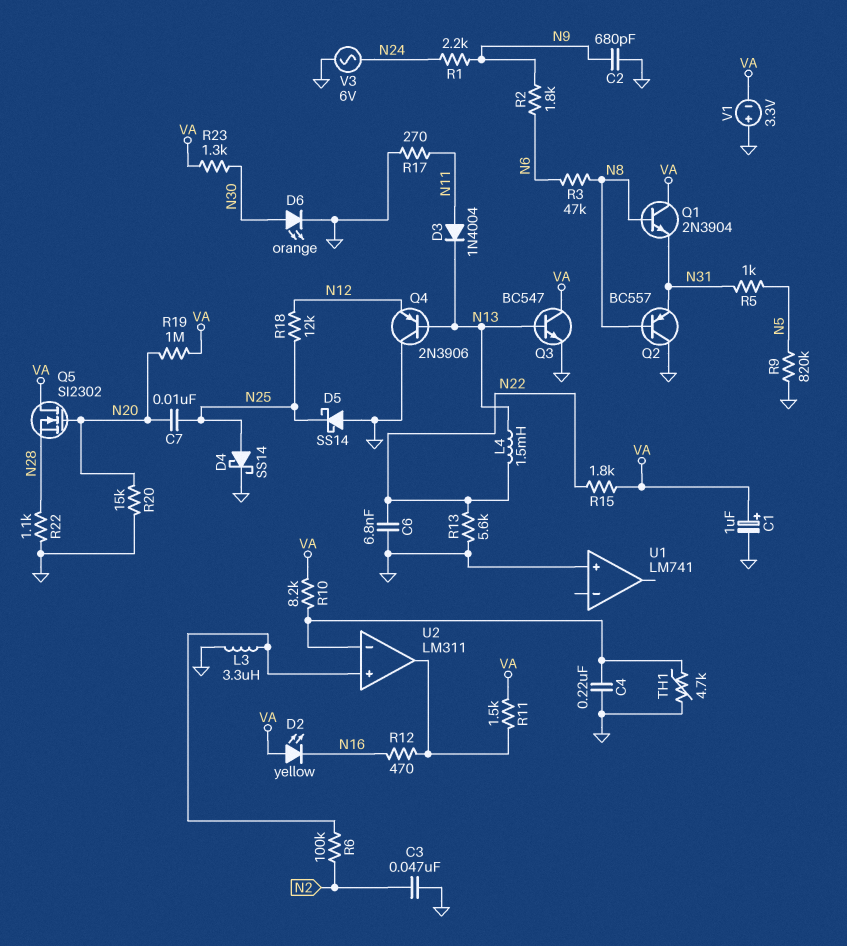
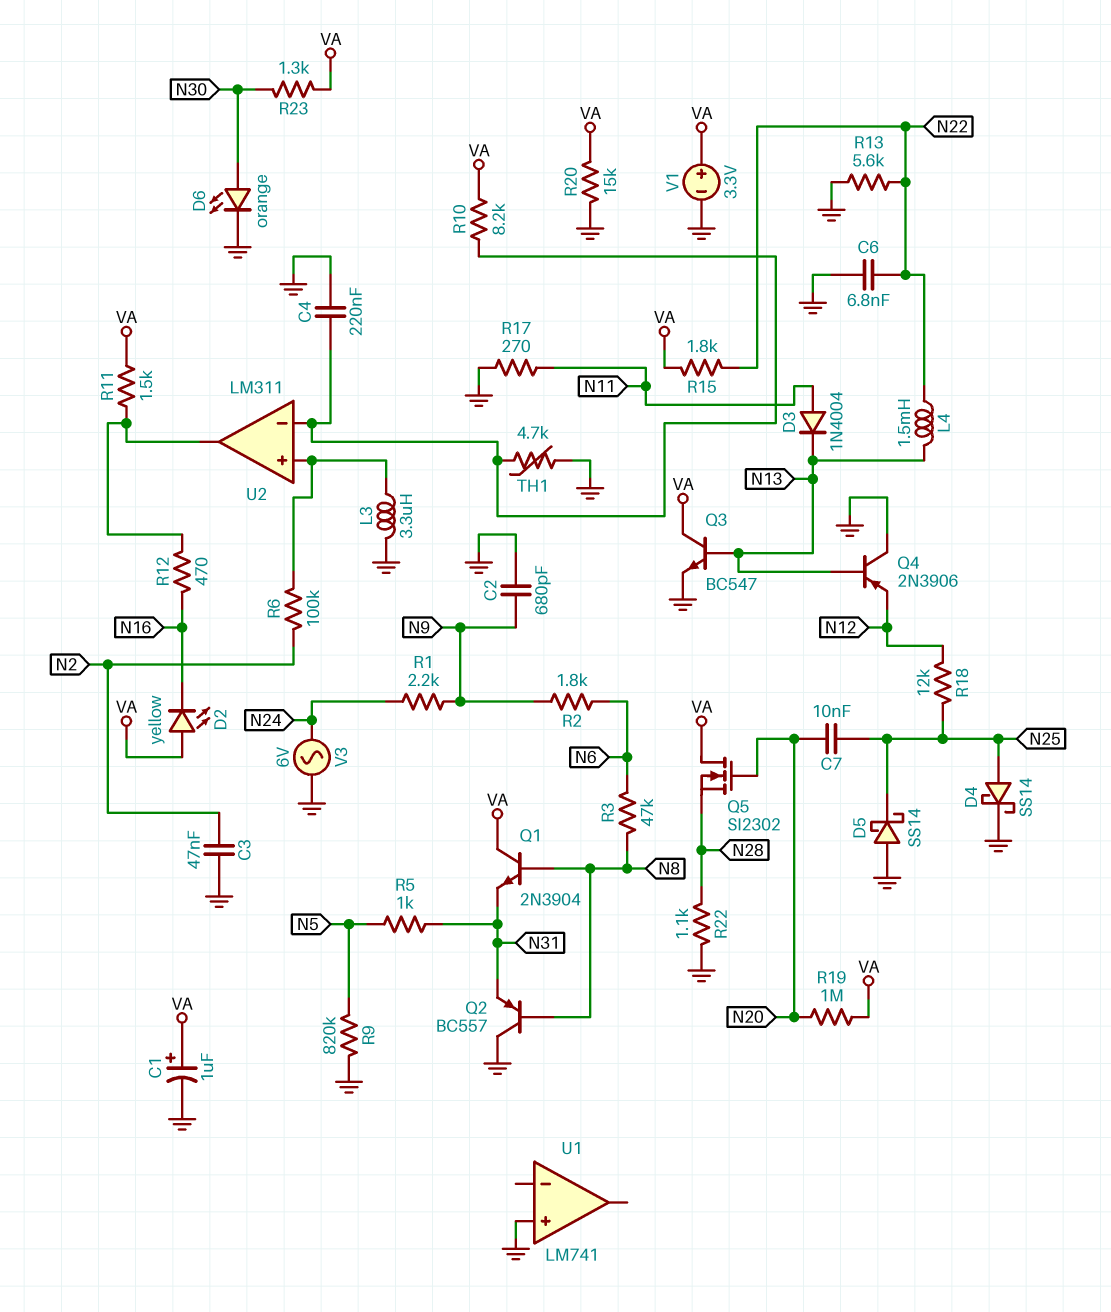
R20: 15k (GND, N20) -> 15k (GND, VA)
V1: 3.3V (plus GND, minus VA) -> 3.3V (plus VA, minus GND)

